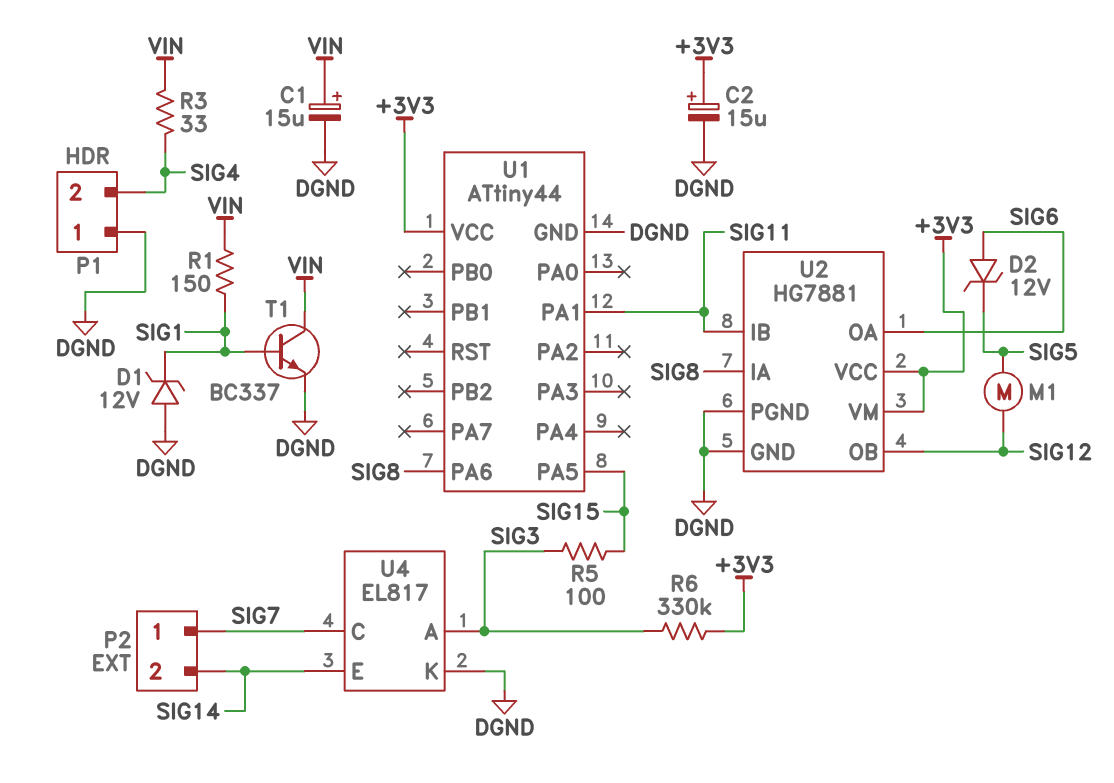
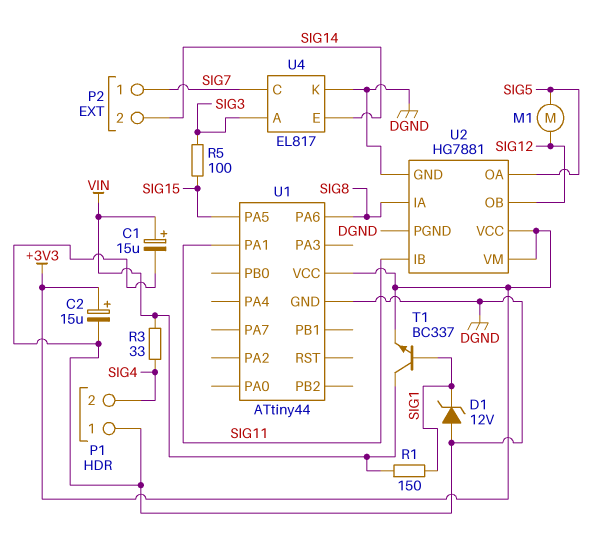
D2: zener 12V (A SIG6, K SIG5) -> none
R6: 330k (+3V3, SIG3) -> none
T1: NPN BC337 (B SIG1, C VIN, E DGND) -> NPN BC337 (B SIG1, C VIN, E +3V3)
U2 pin OA: SIG6 -> SIG5

